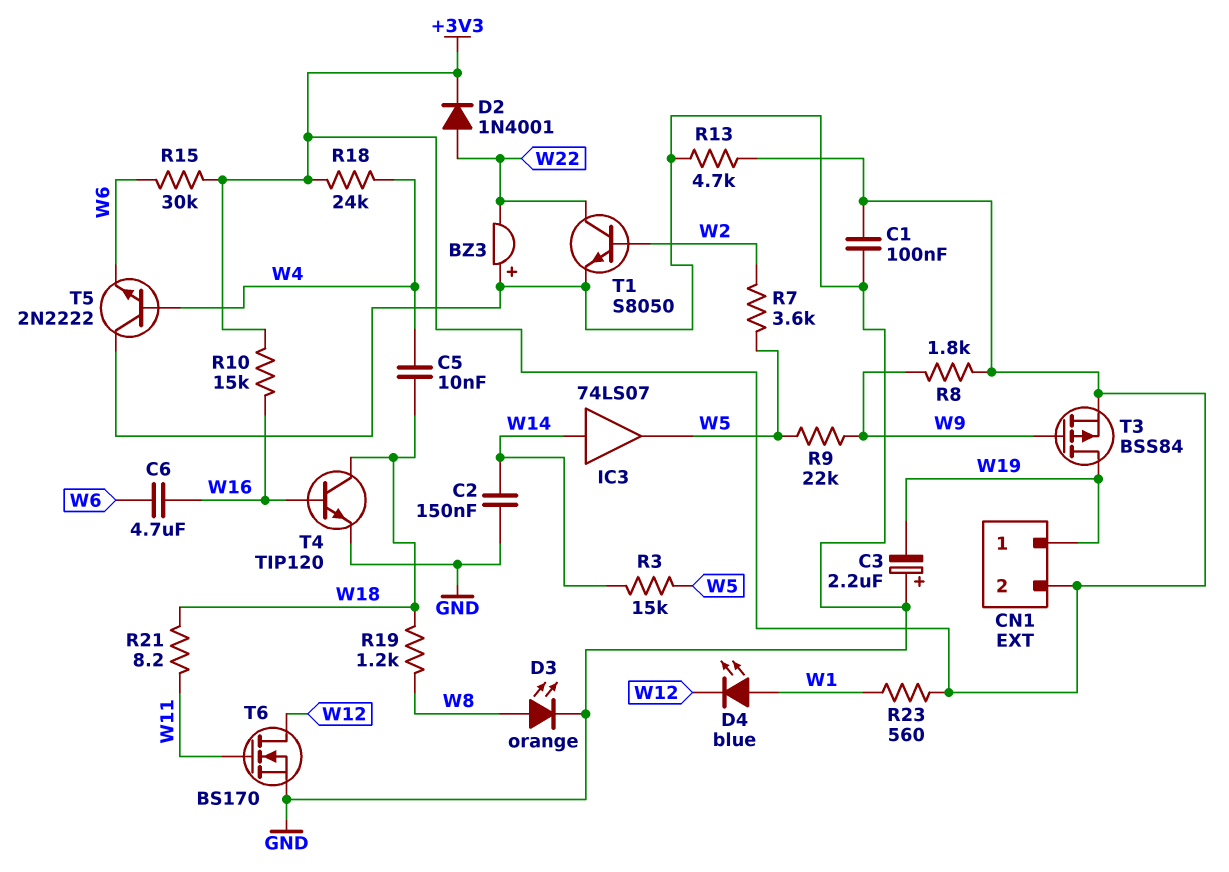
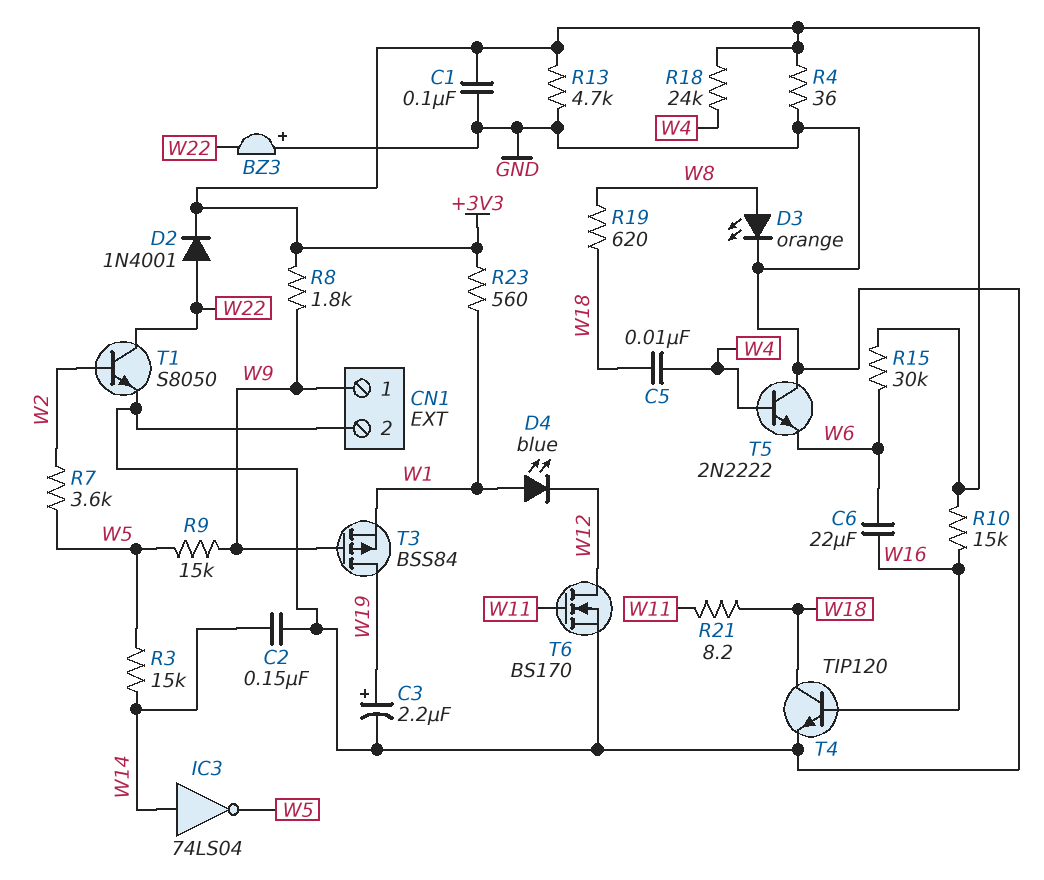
C3: 2.2uF (plus GND, minus W19) -> 2.2uF (plus W19, minus GND)
C6: 4.7uF (W6, W16) -> 22uF (W6, W16)
CN1 pin 1: W19 -> W9
CN1 pin 2: +3V3 -> GND
IC3: buffer 74LS07 (in W14, out W5) -> NOT 74LS04 (in W14, out W5)
R4: none -> 36 (+3V3, GND)
R9: 22k (W5, W9) -> 15k (W5, W9)
R19: 1.2k (W8, W18) -> 620 (W8, W18)
T3: PMOS BSS84 (G W9, D W19, S +3V3) -> PMOS BSS84 (G W9, D W19, S W1)

